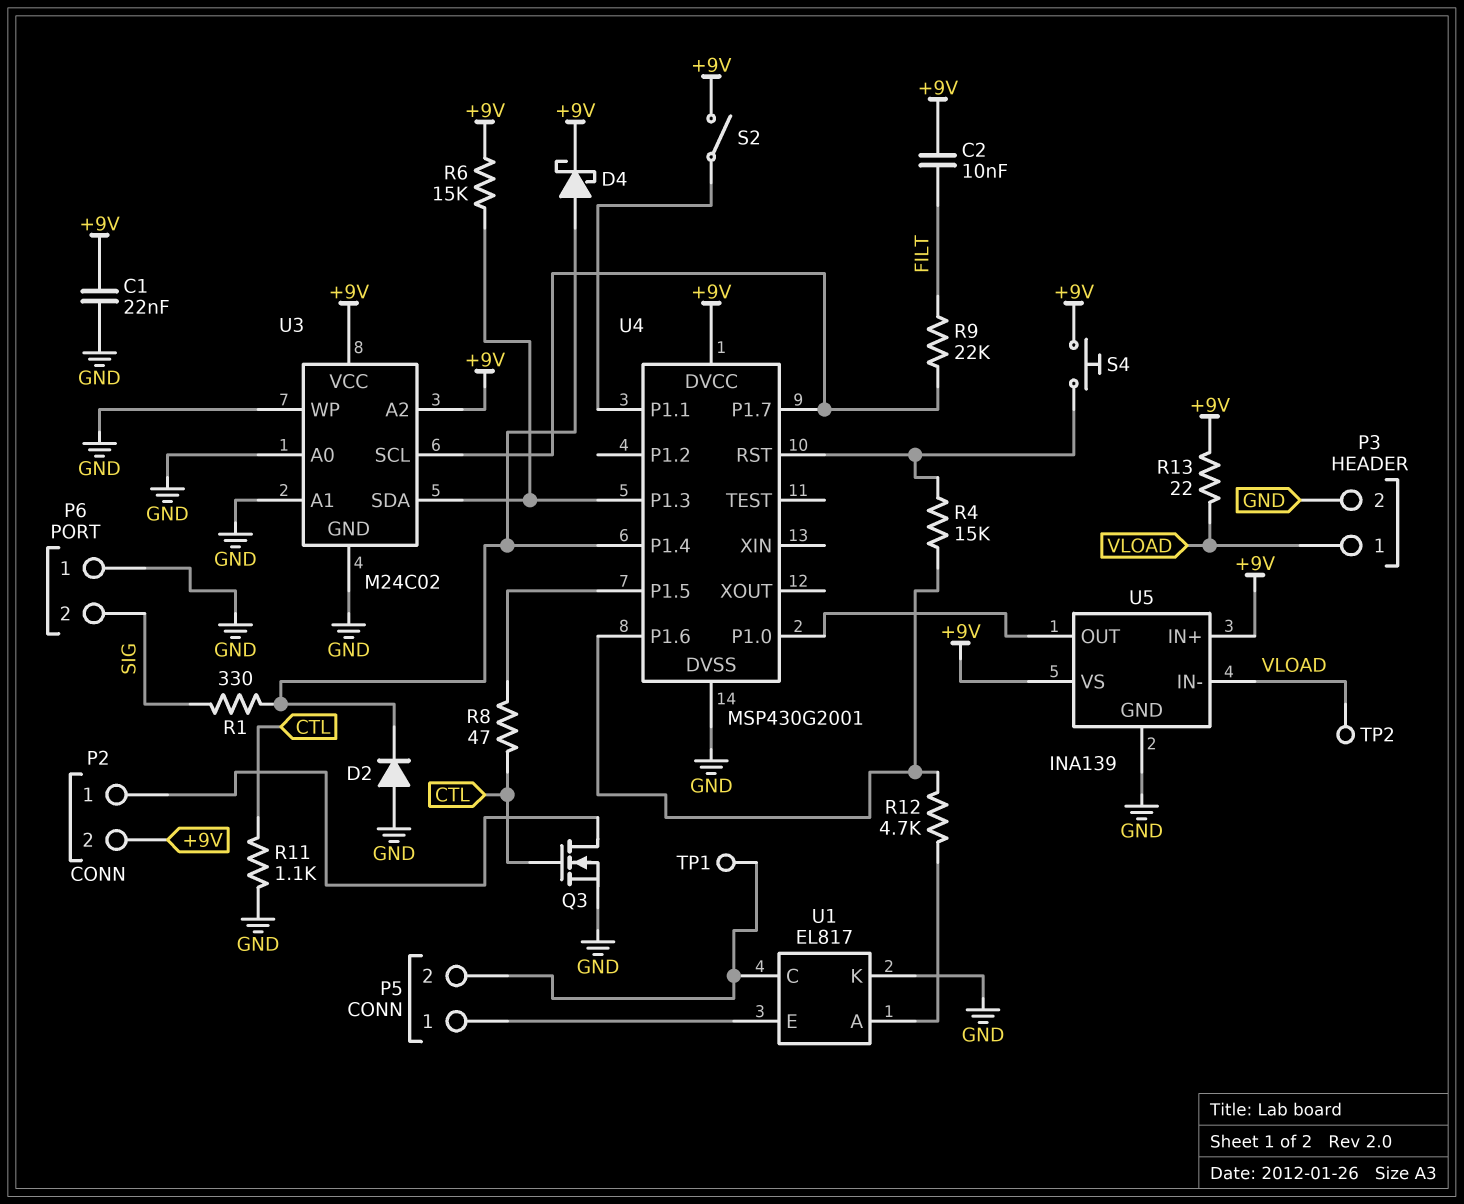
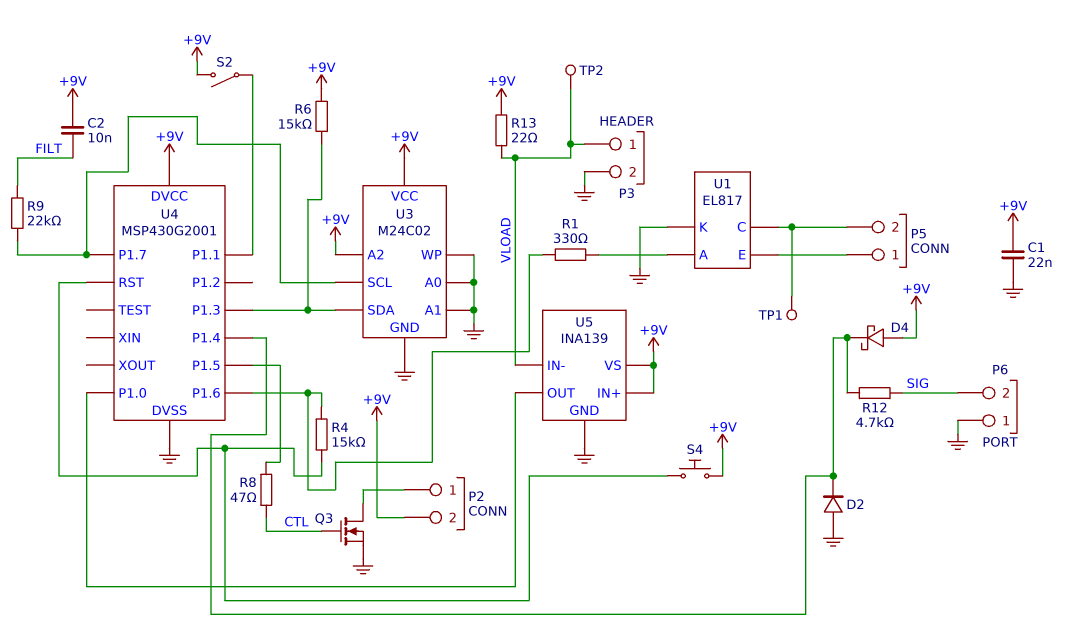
D4: schottky (A U4/P1.4, K +9V) -> schottky (A +9V, K U4/P1.4)
R1: 330 (SIG, U4/P1.4) -> 330 (U1/A, U4/P1.6)
R11: 1.1k (CTL, GND) -> none
R12: 4.7k (U1/A, U4/P1.6) -> 4.7k (SIG, U4/P1.4)

